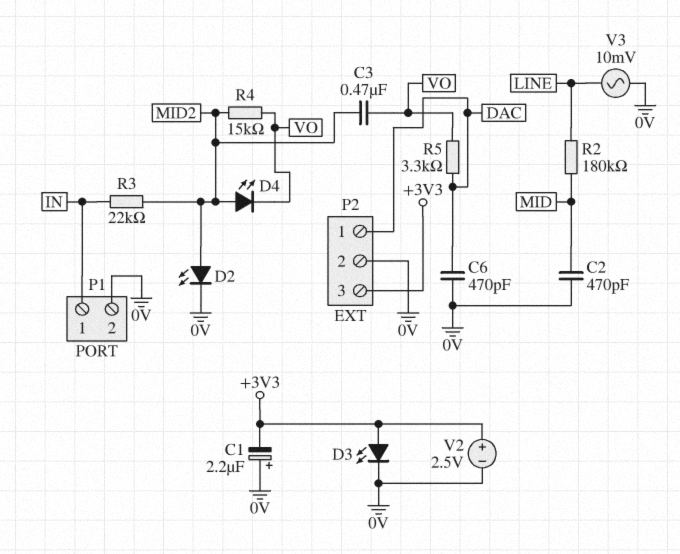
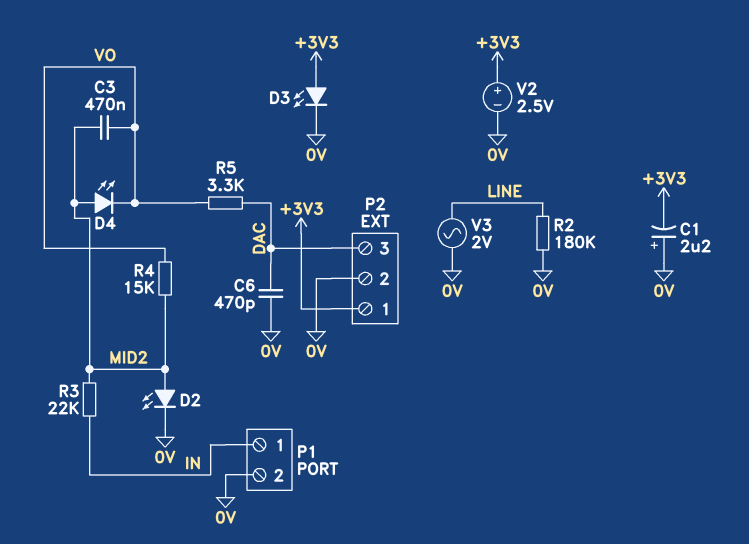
C2: 470pF (0V, MID) -> none
P2 pin 1: DAC -> +3V3
P2 pin 3: +3V3 -> DAC
R2: 180k (LINE, MID) -> 180k (0V, LINE)
V3: AC 10mV (0V, LINE) -> AC 2V (0V, LINE)

